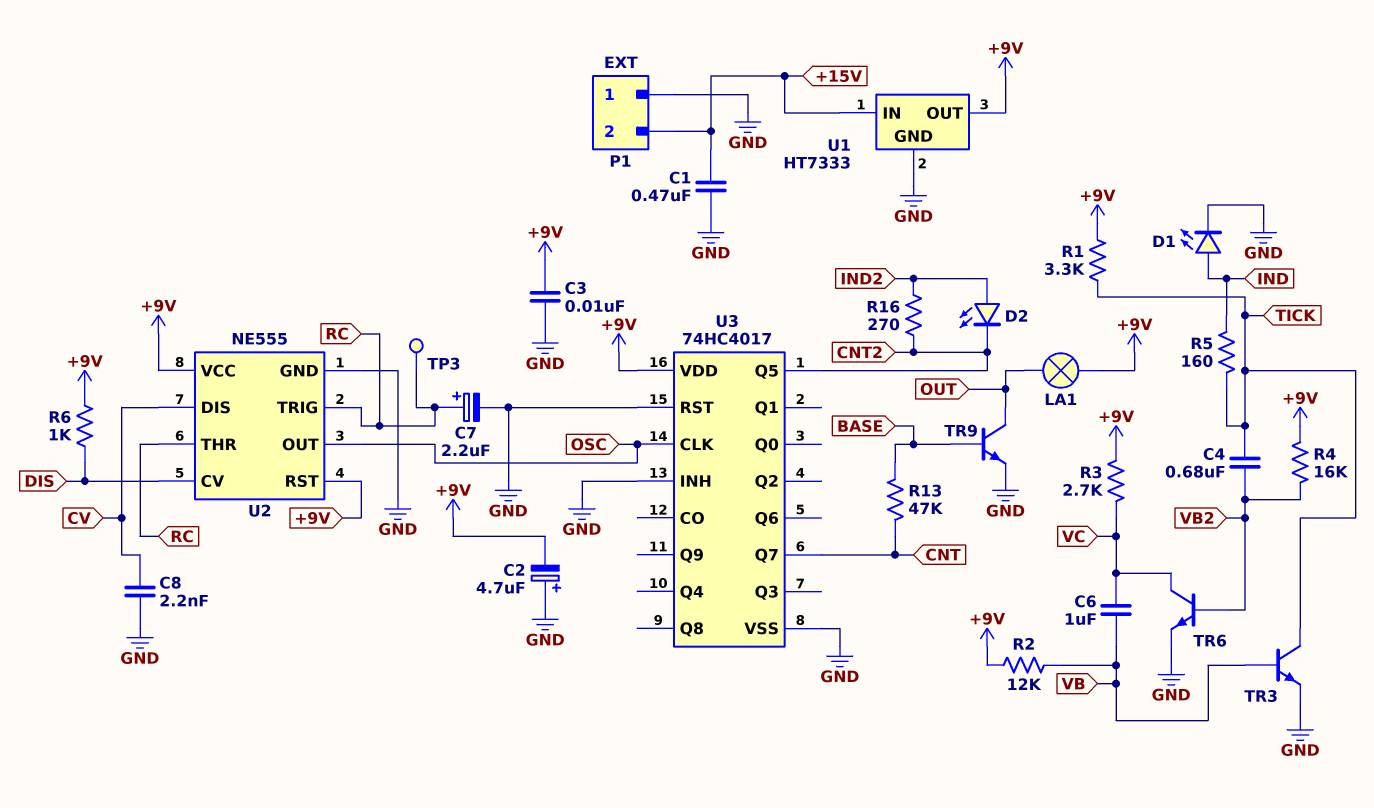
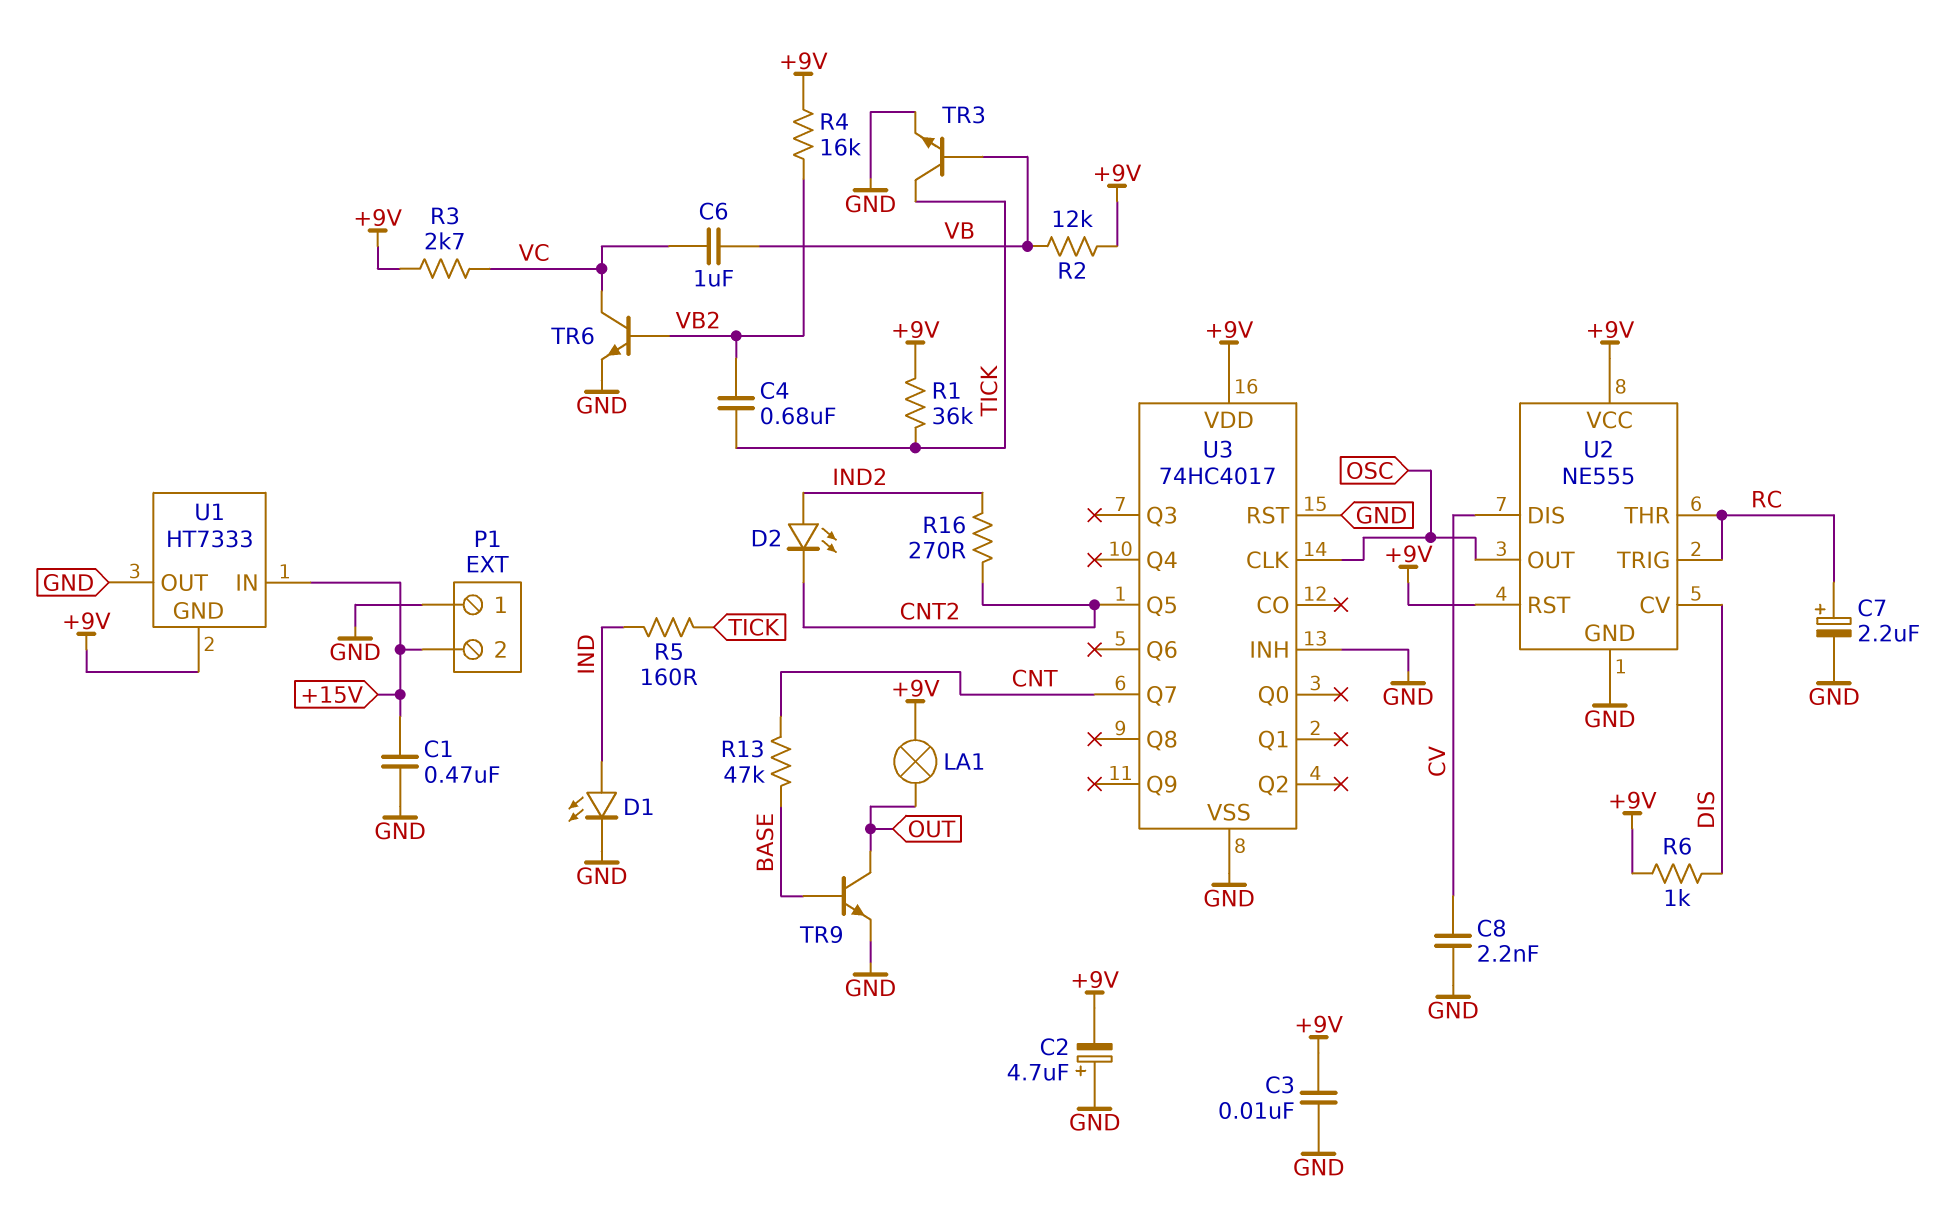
R1: 3.3k (+9V, TICK) -> 36k (+9V, TICK)
TP3: test point (RC) -> none
U1 pin GND: GND -> +9V
U1 pin OUT: +9V -> GND

